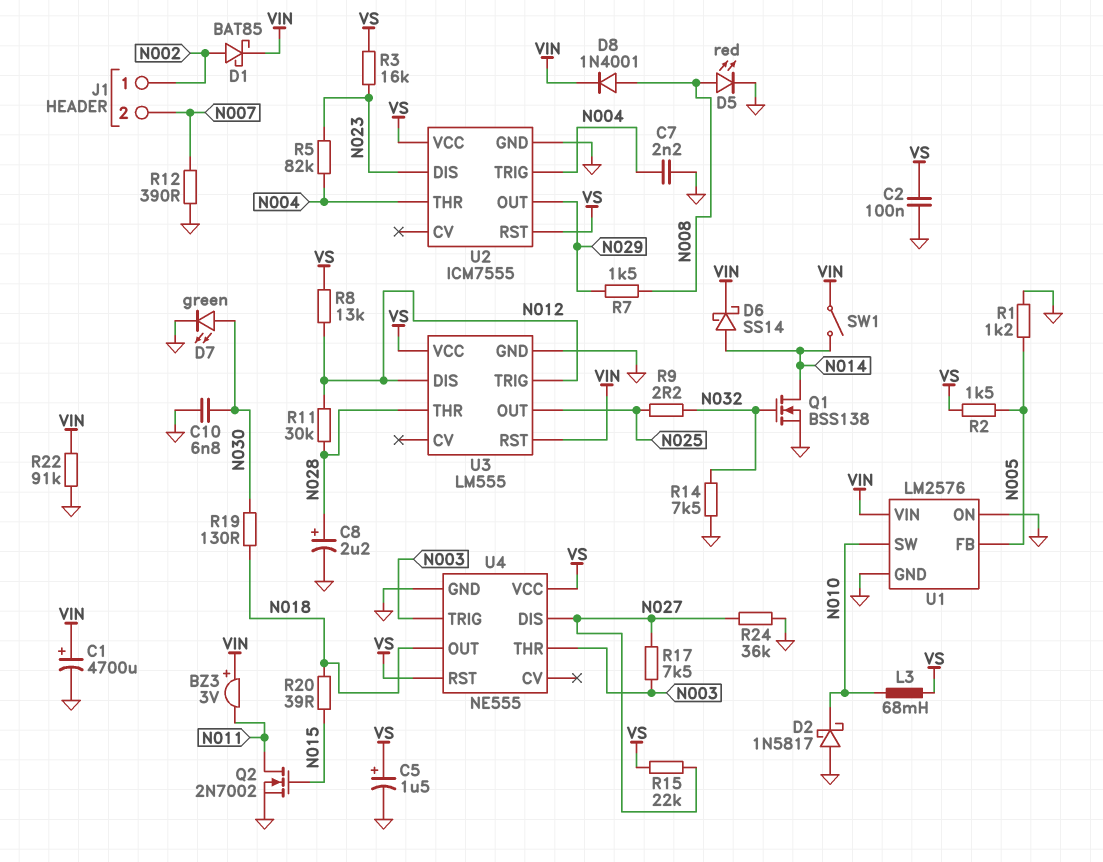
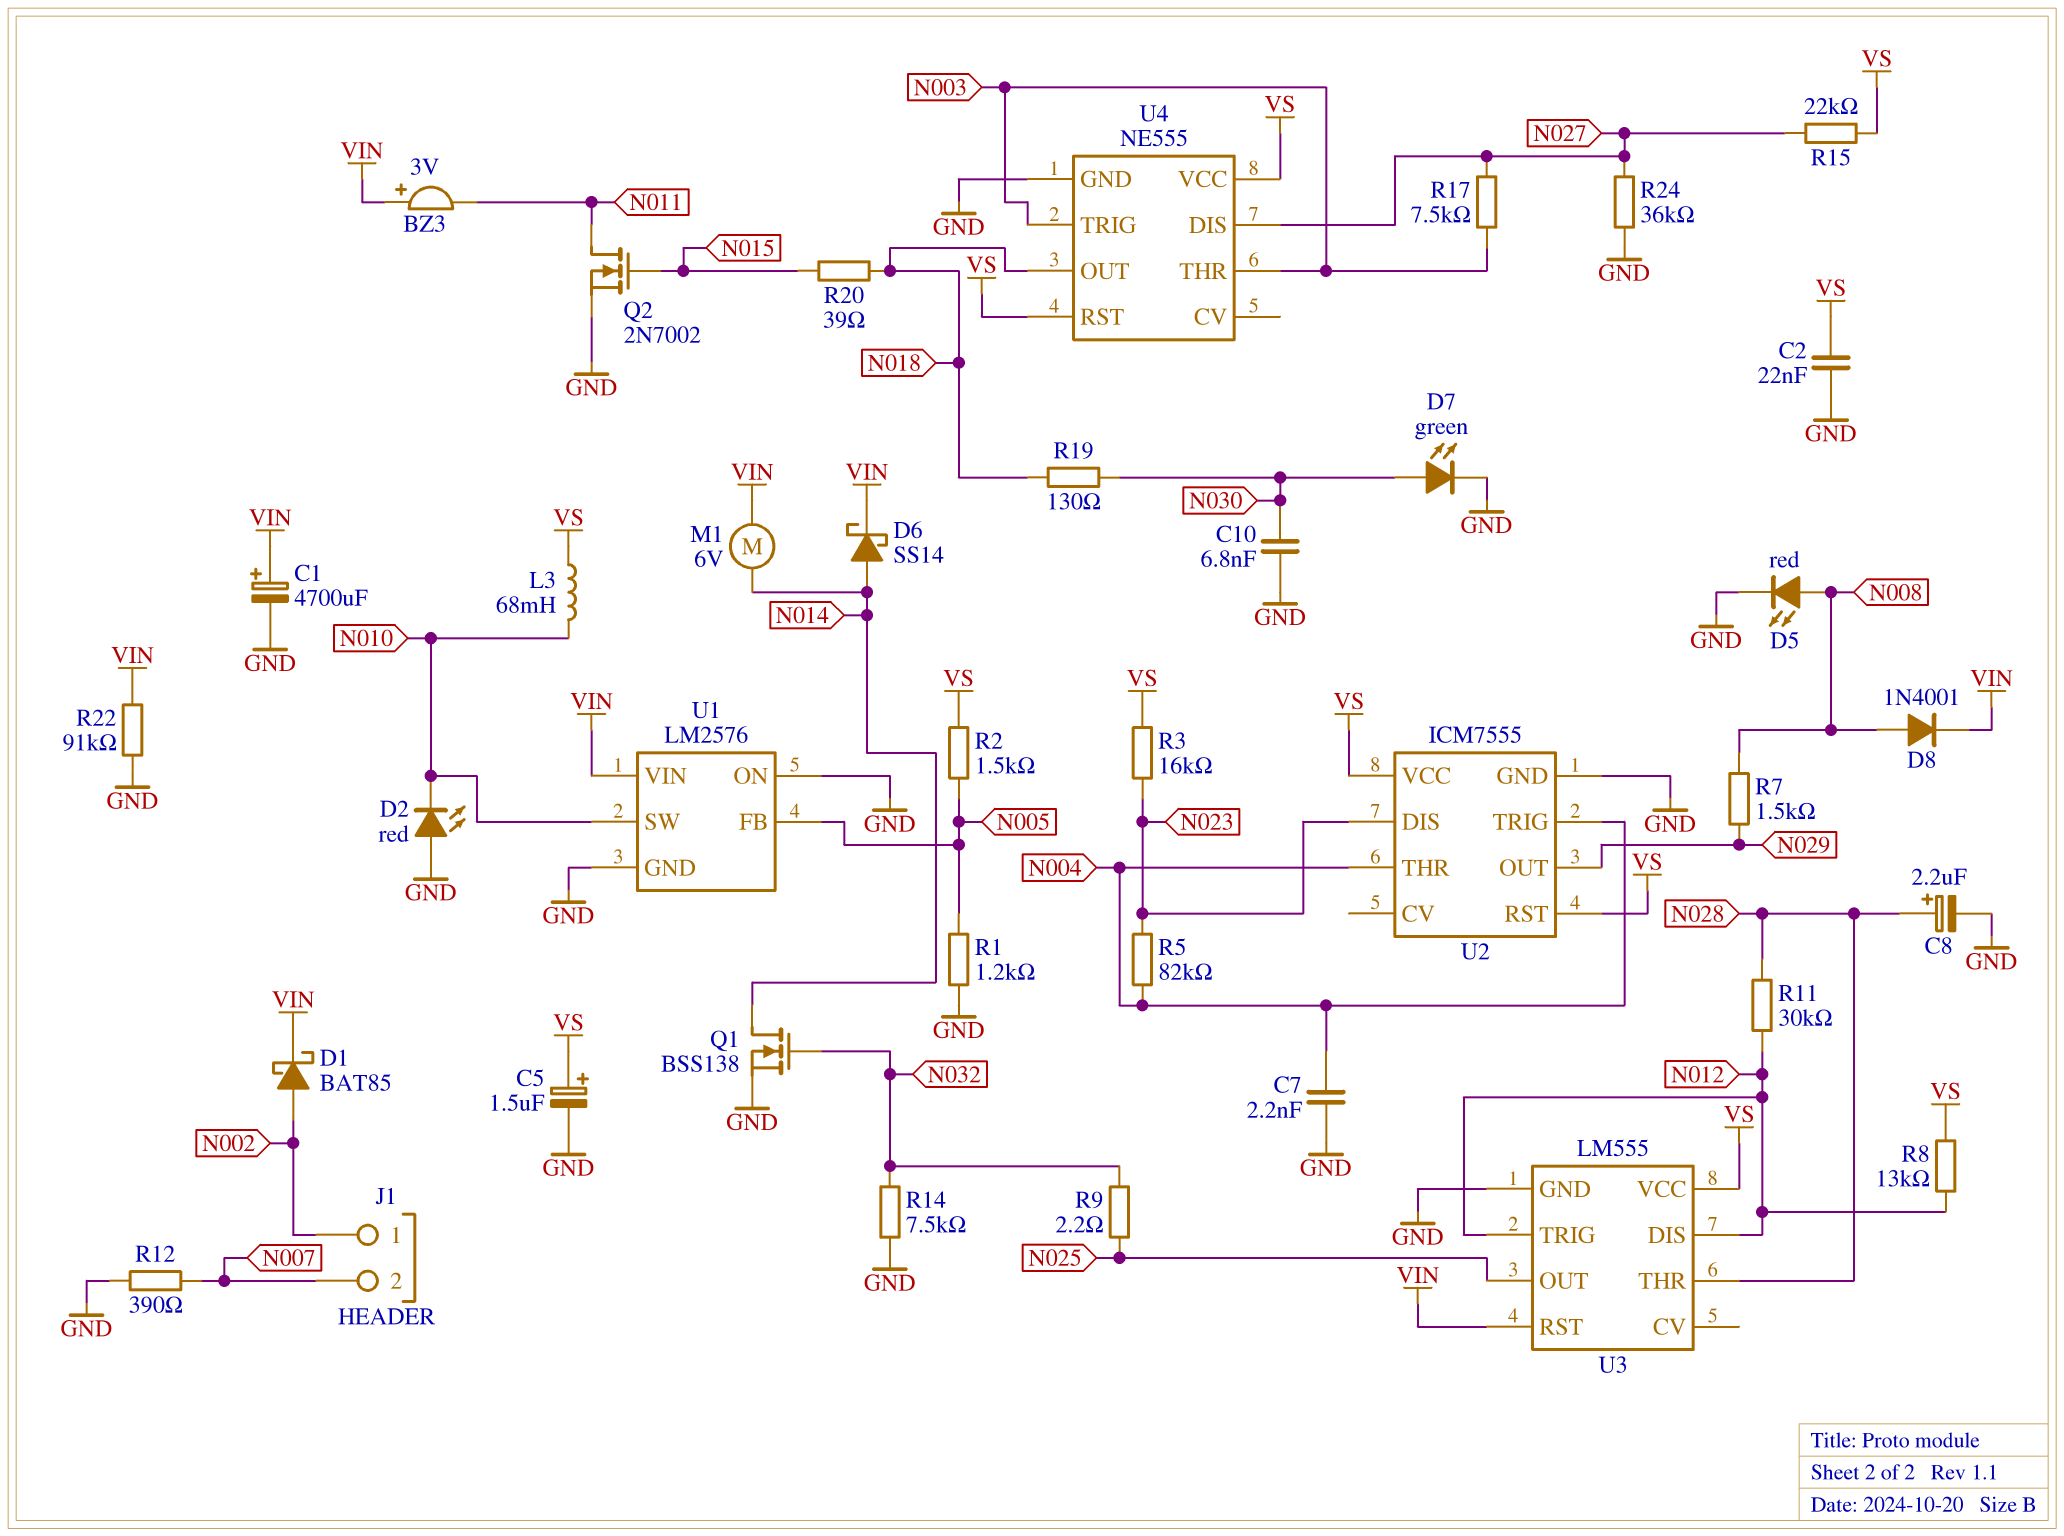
C2: 100nF (GND, VS) -> 22nF (GND, VS)
D2: schottky 1N5817 (A GND, K N010) -> LED red (A GND, K N010)
M1: none -> motor 6V (N014, VIN)
SW1: switch (N014, VIN) -> none

